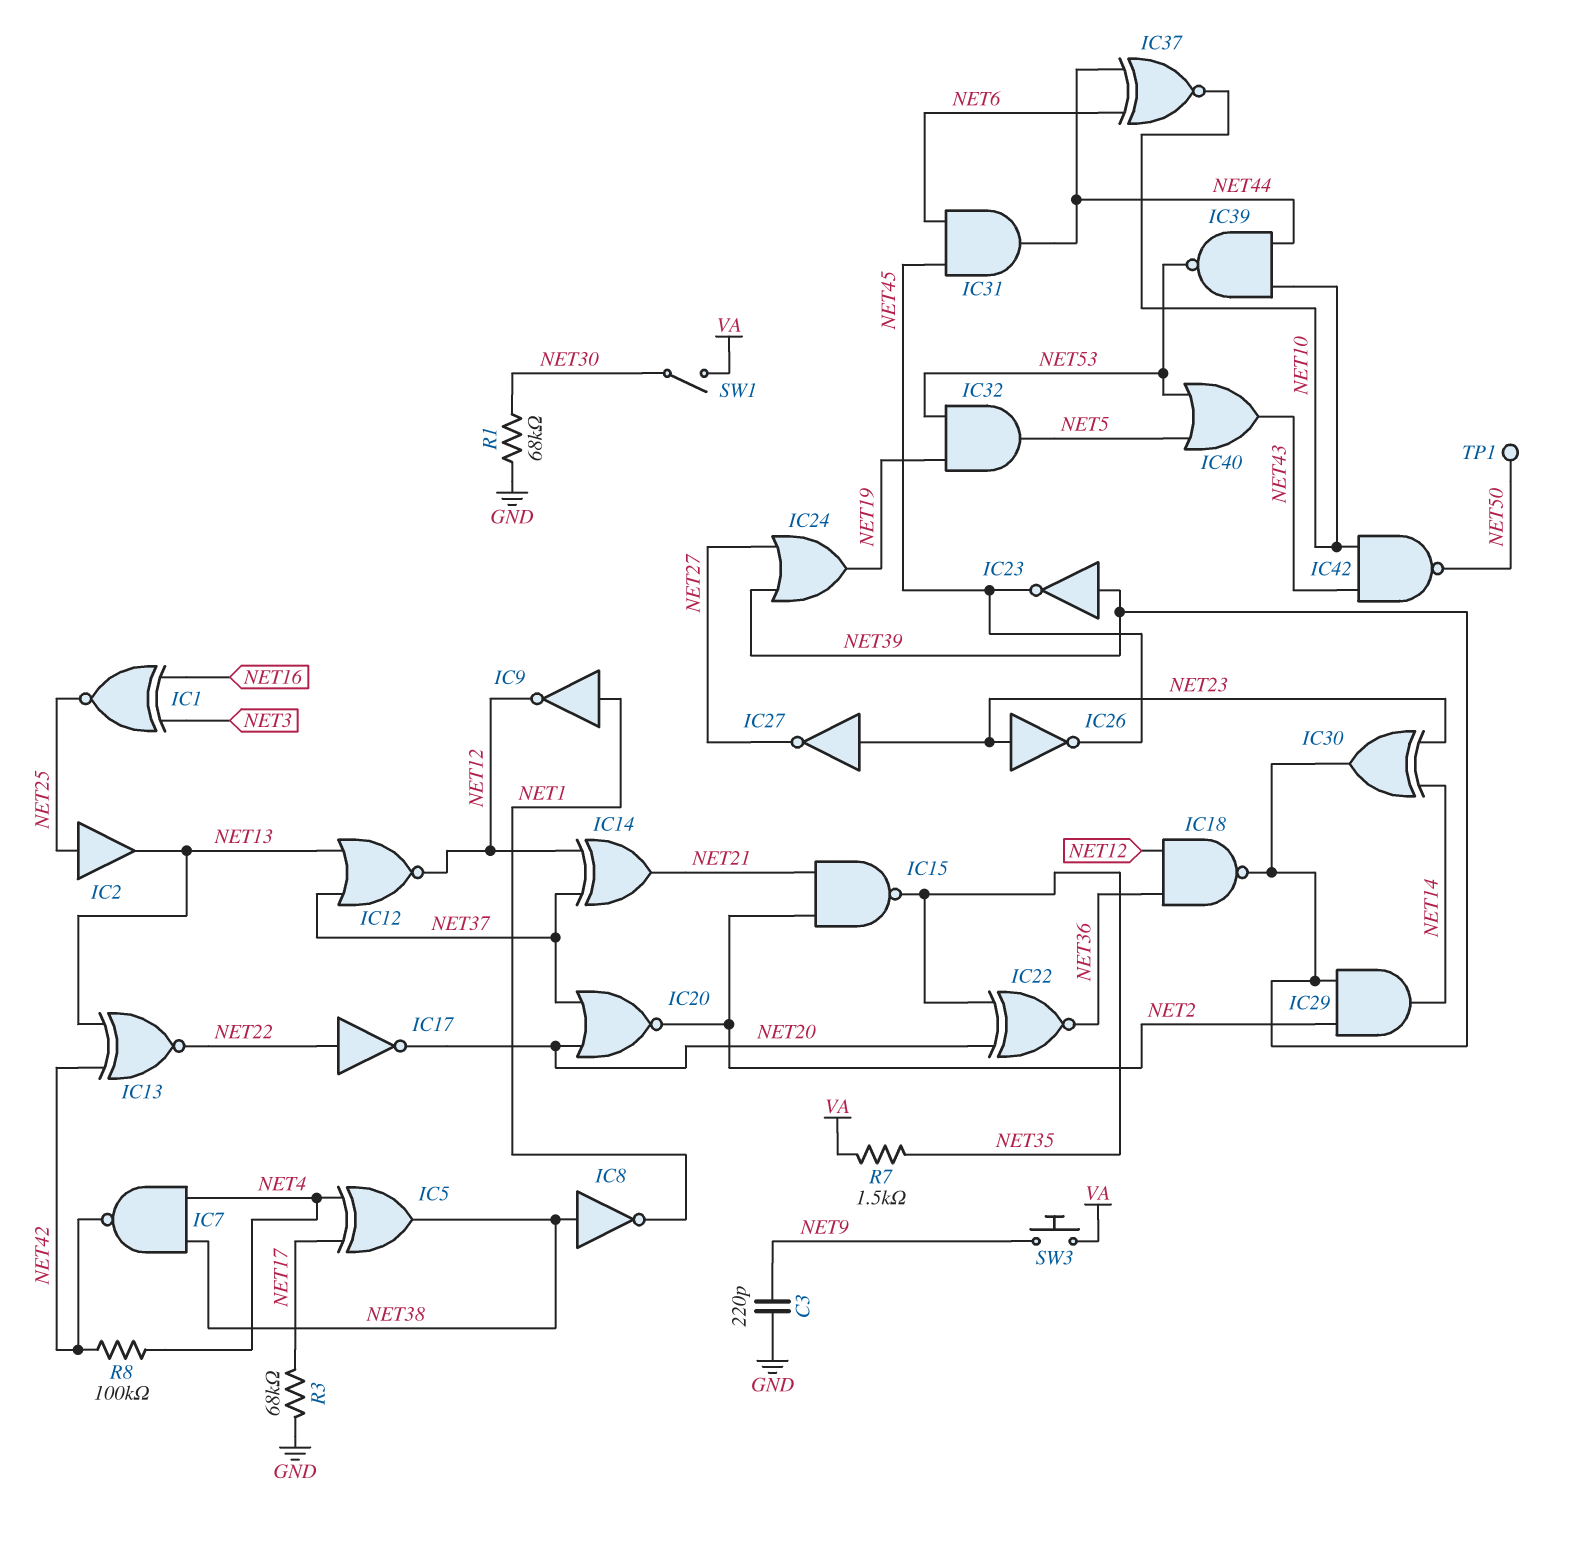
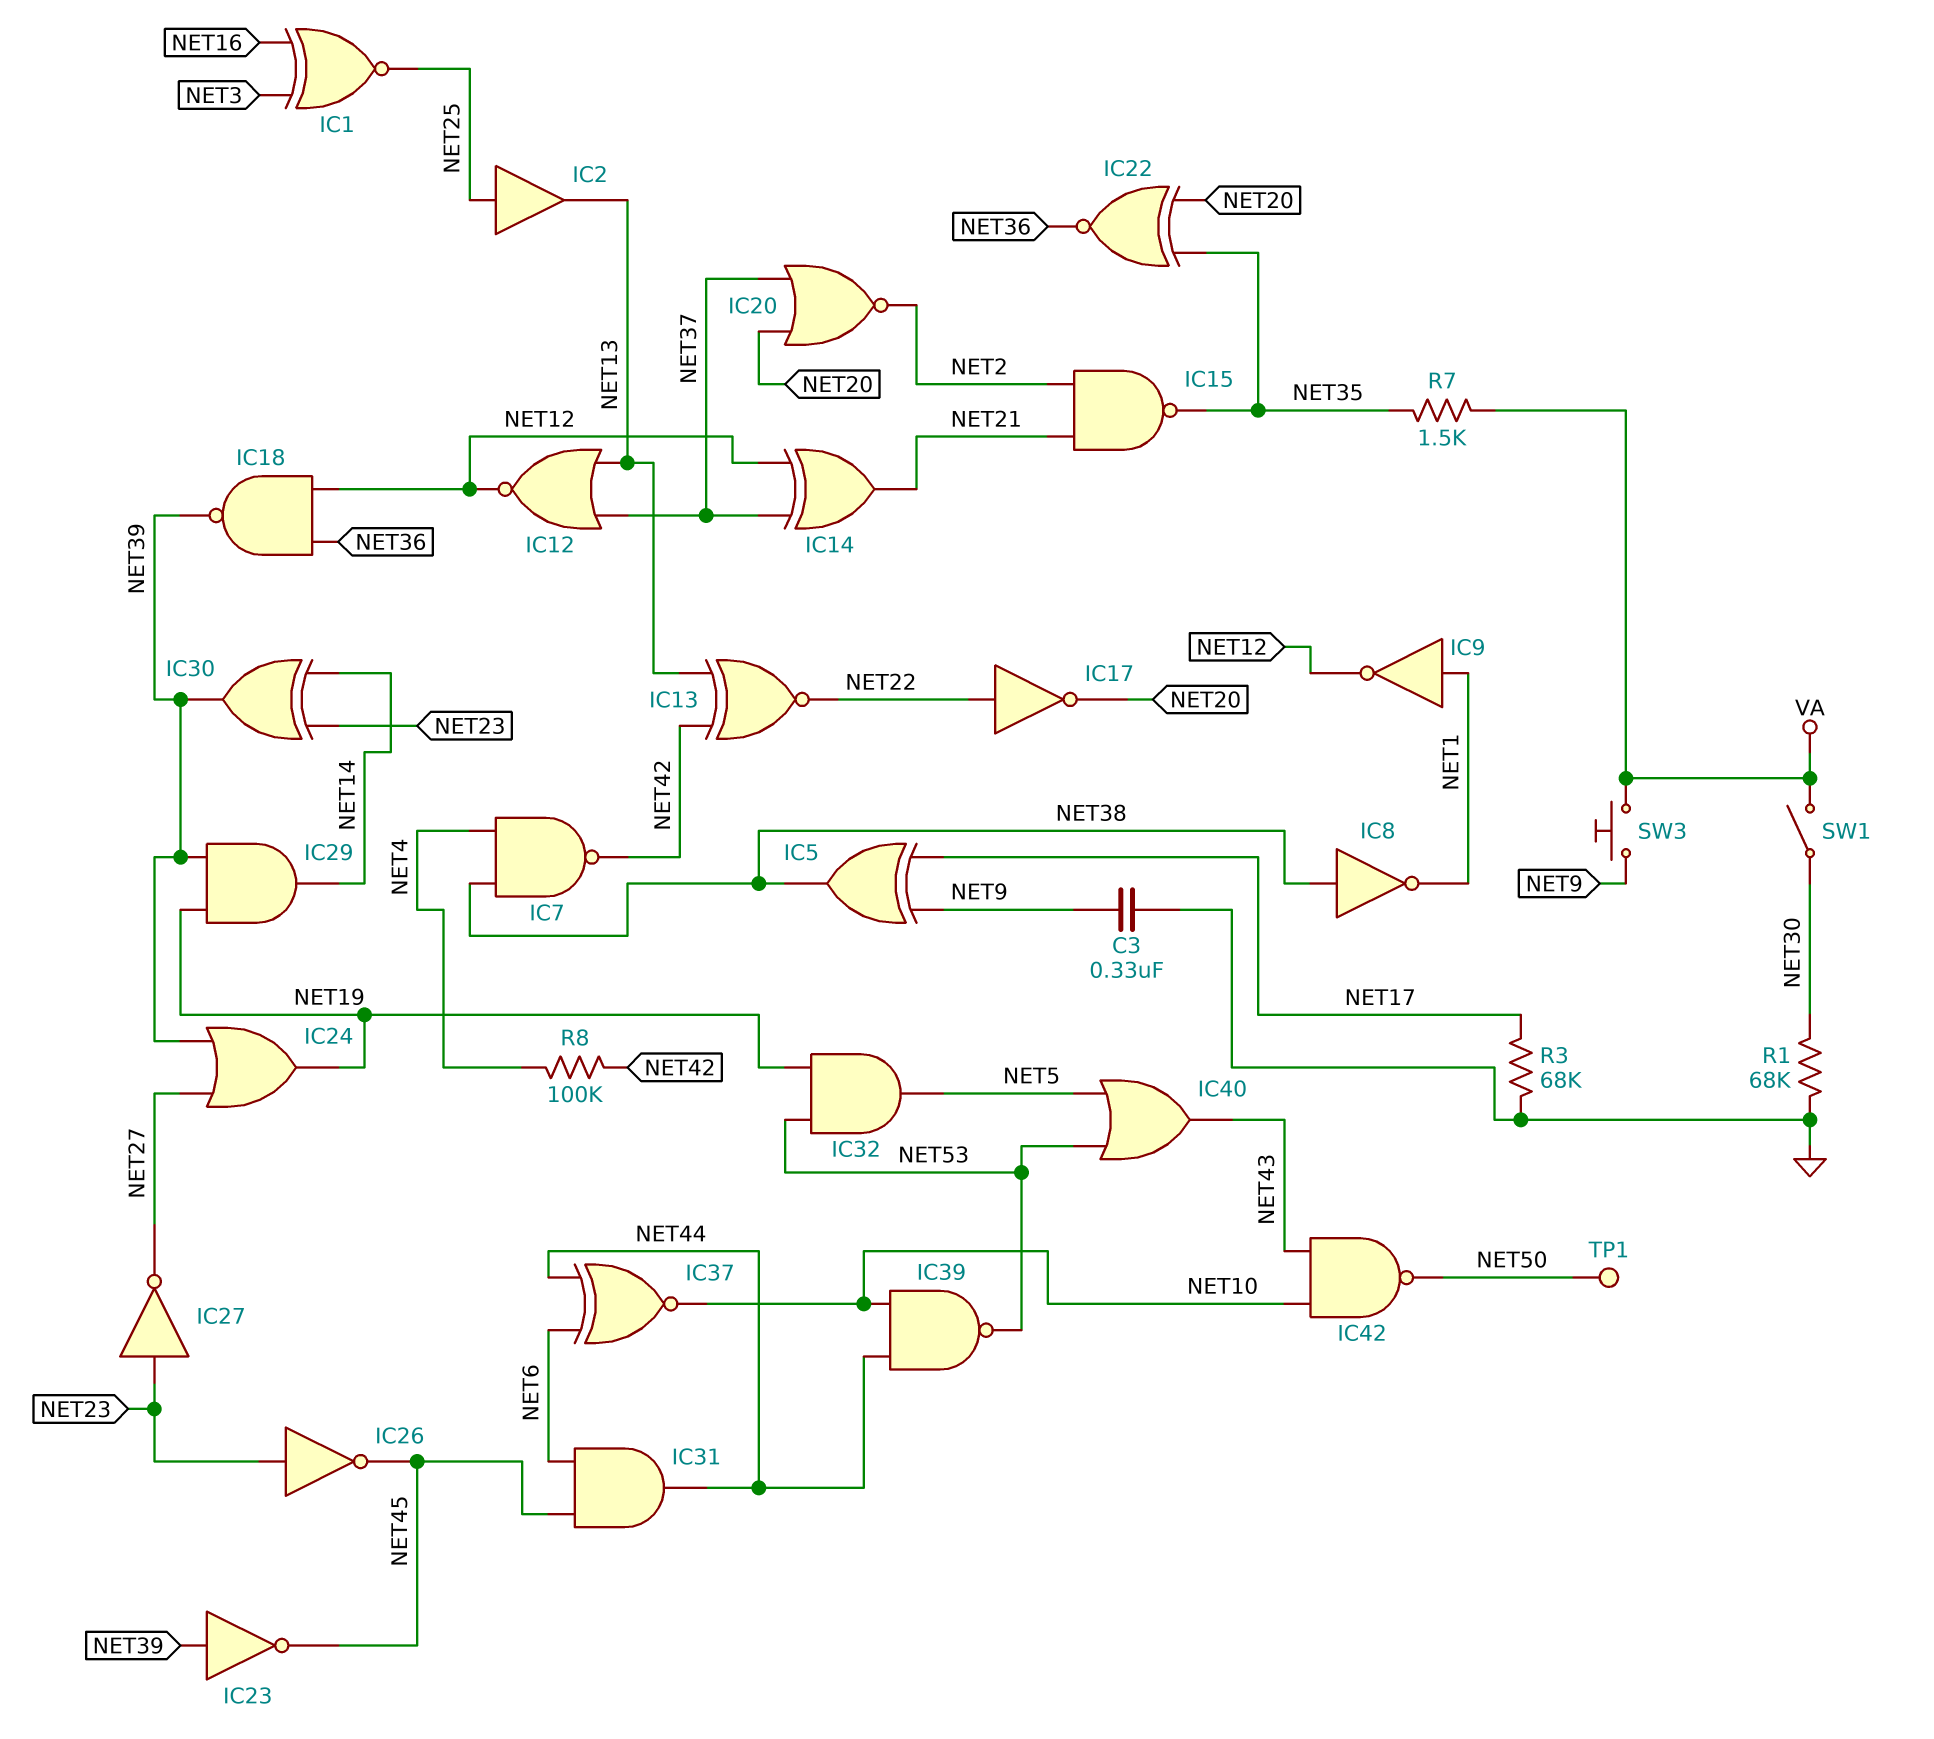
C3: 220pF (GND, NET9) -> 330nF (GND, NET9)
IC5: XOR (in NET4, in NET17, out NET38) -> XOR (in NET9, in NET17, out NET38)
IC29: AND (in NET2, in NET39, out NET14) -> AND (in NET19, in NET39, out NET14)

